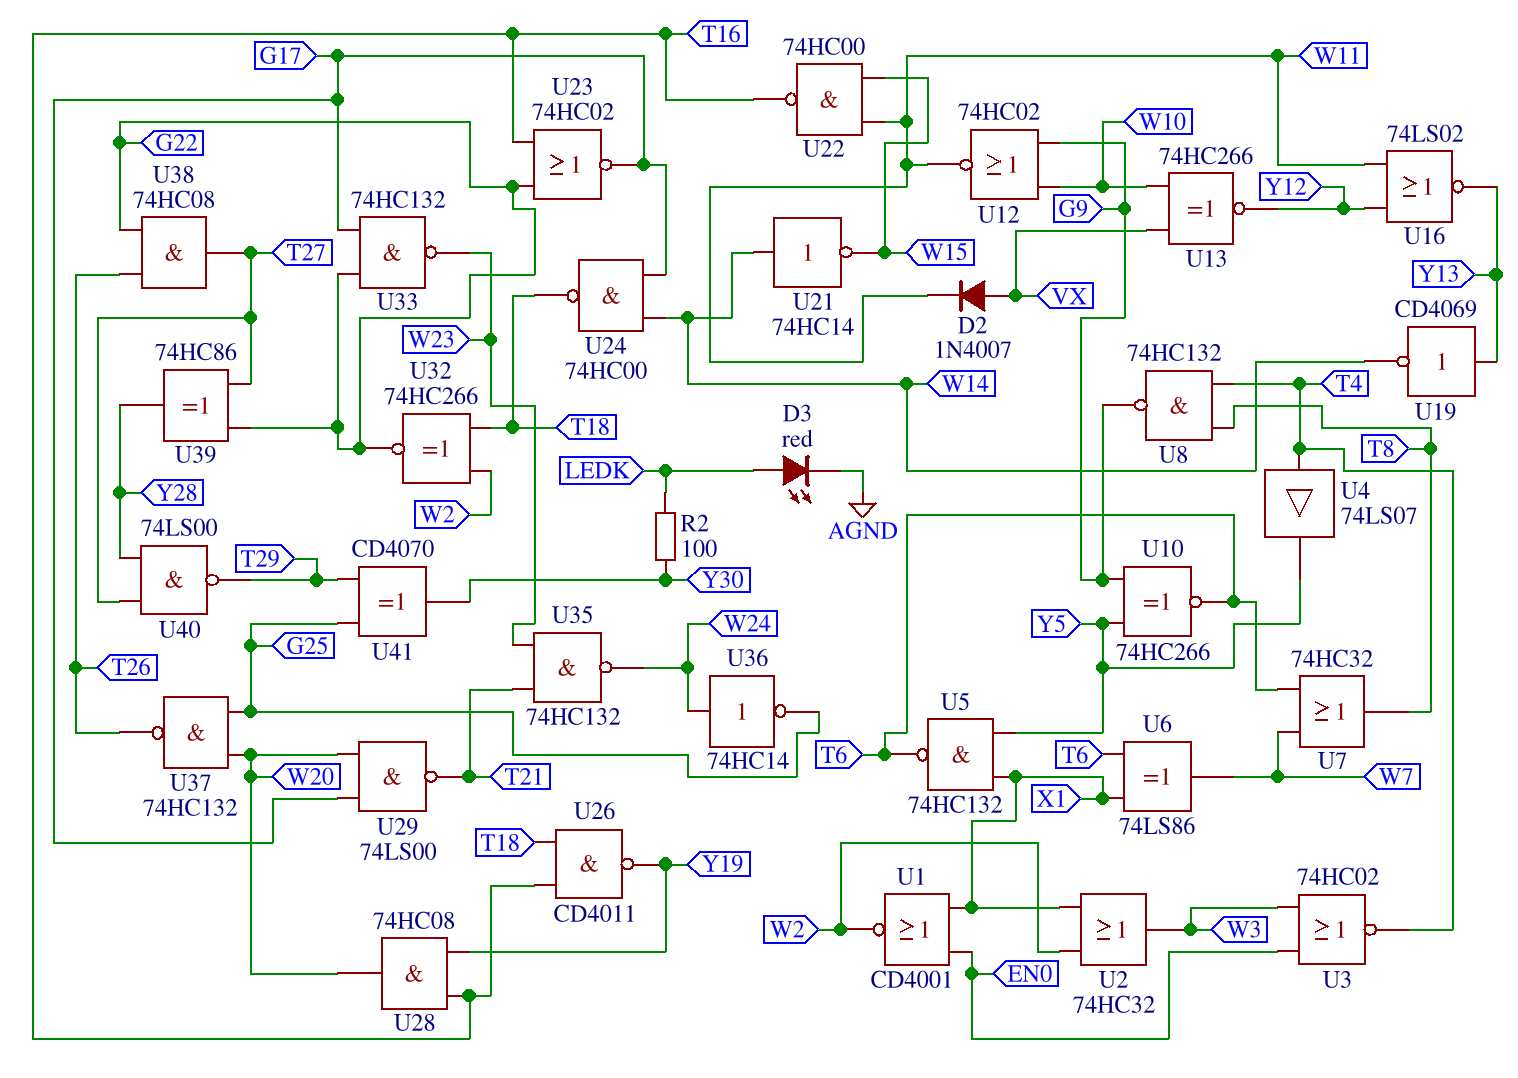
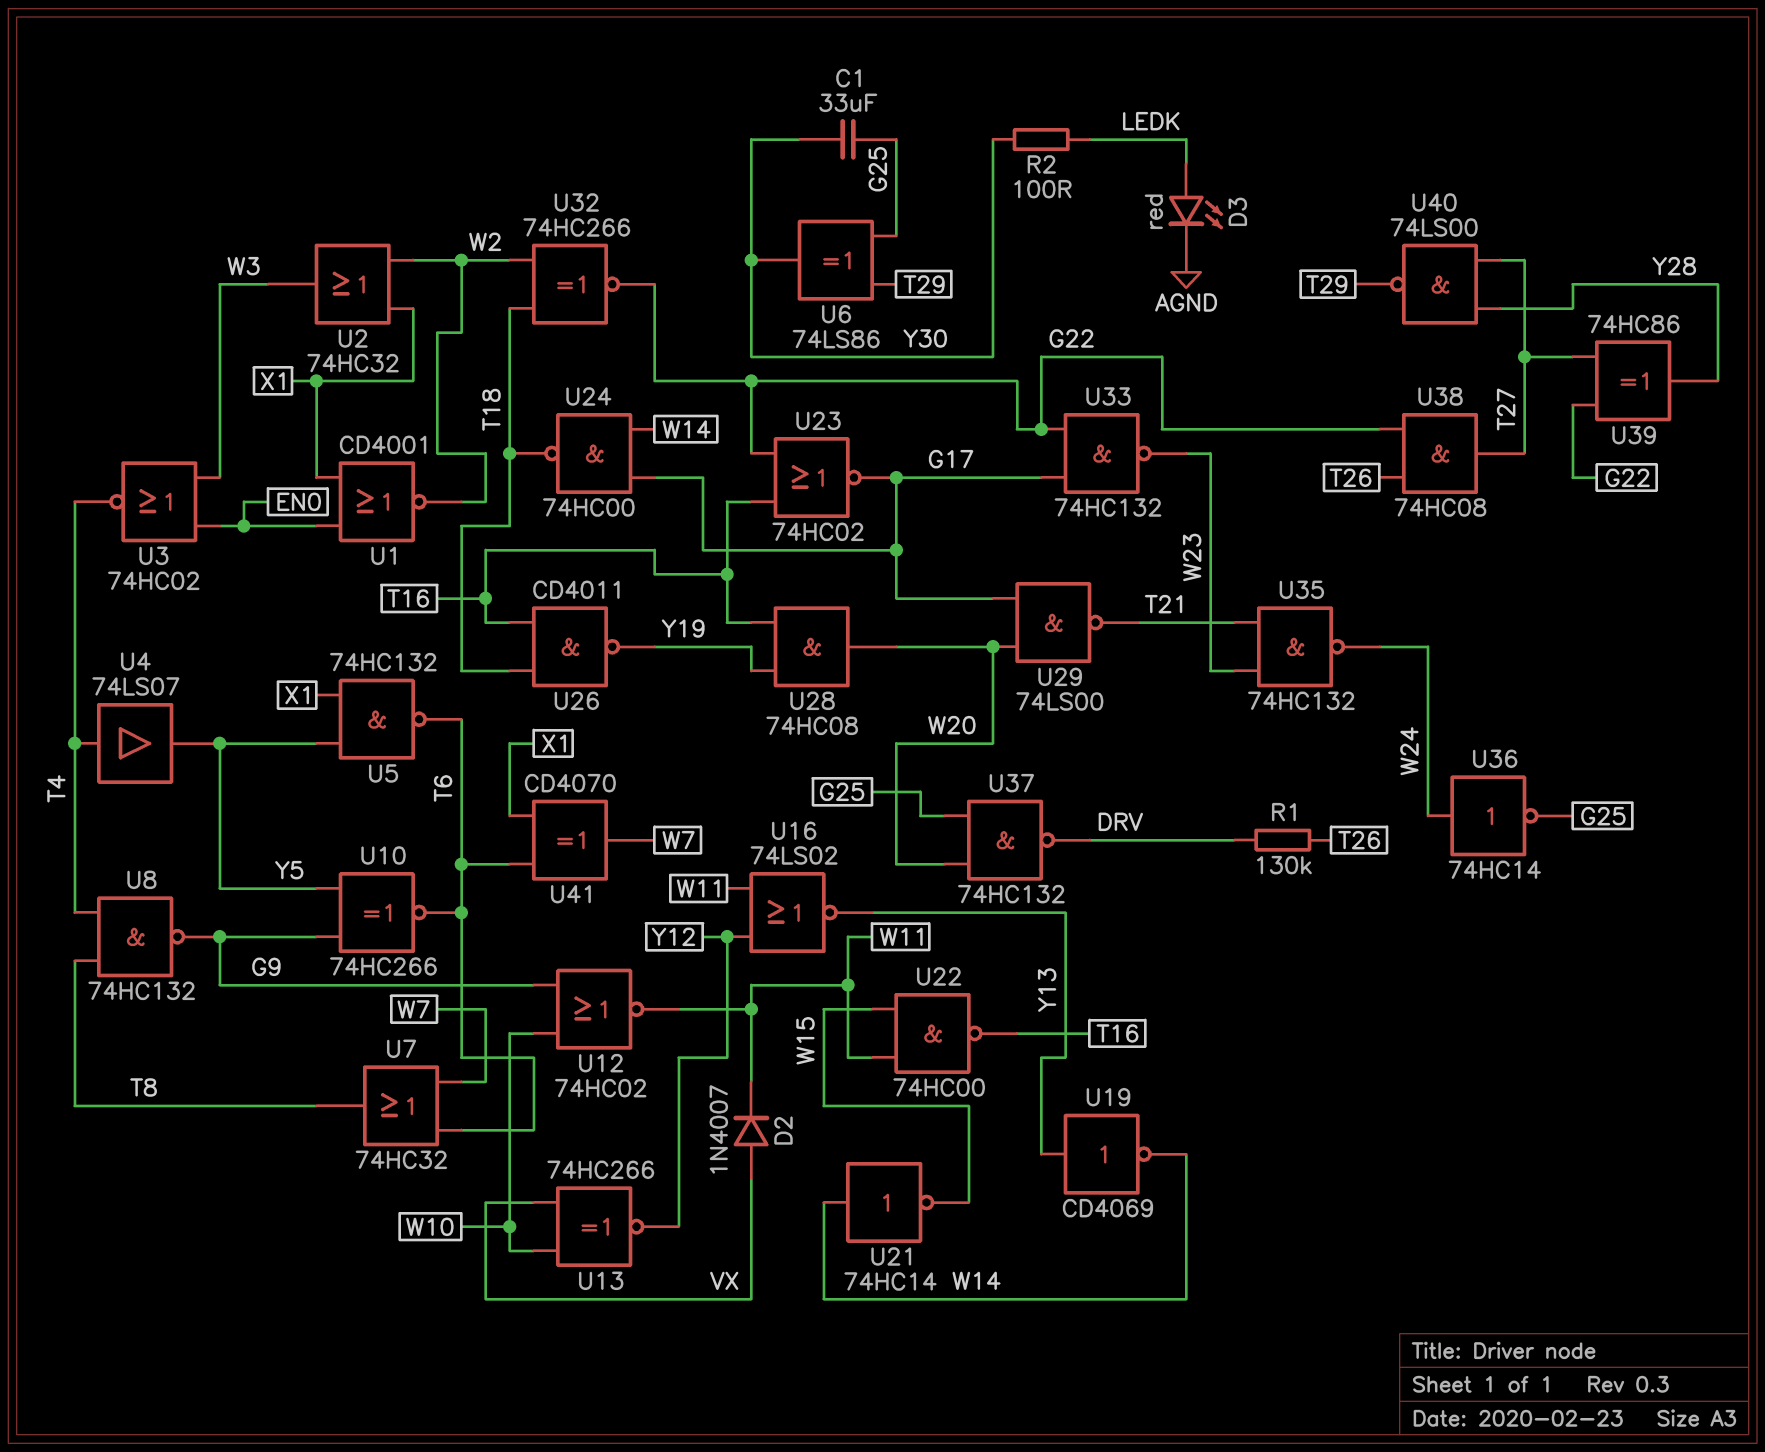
C1: none -> 33uF (G25, Y30)
R1: none -> 130k (DRV, T26)
U6: XOR 74LS86 (in T6, in X1, out W7) -> XOR 74LS86 (in G25, in T29, out Y30)
U37: NAND 74HC132 (in G25, in W20, out T26) -> NAND 74HC132 (in G25, in W20, out DRV)
U41: XOR CD4070 (in G25, in T29, out Y30) -> XOR CD4070 (in T6, in X1, out W7)

